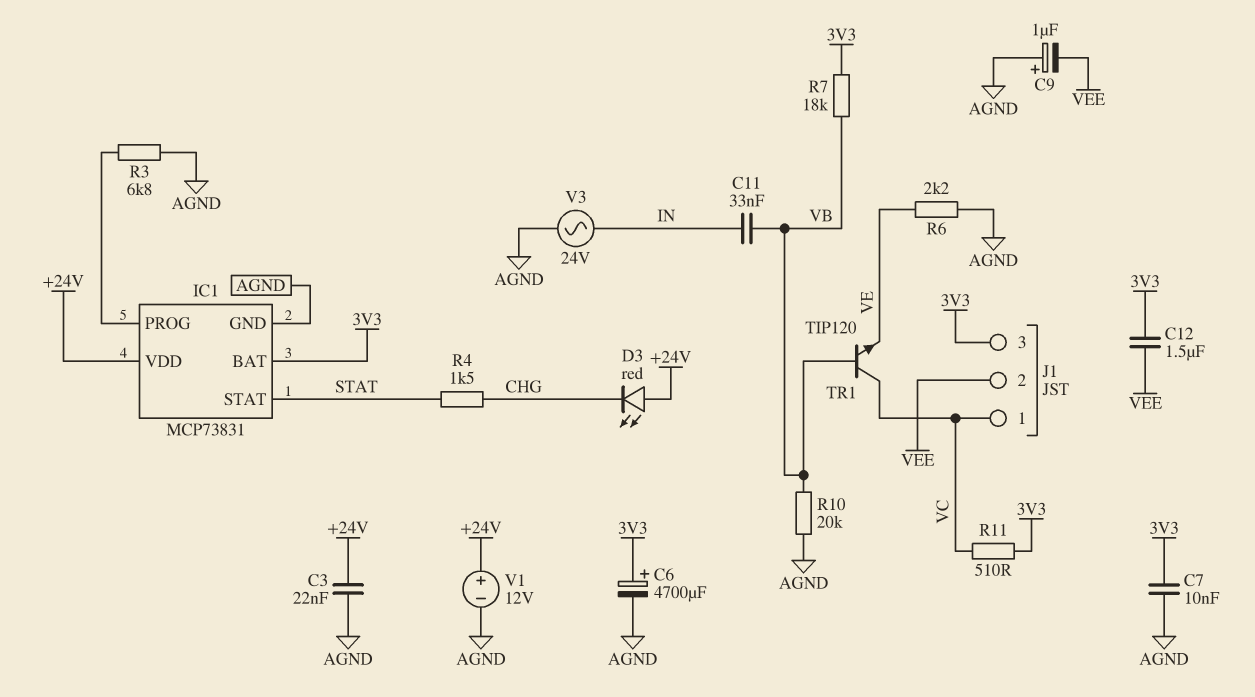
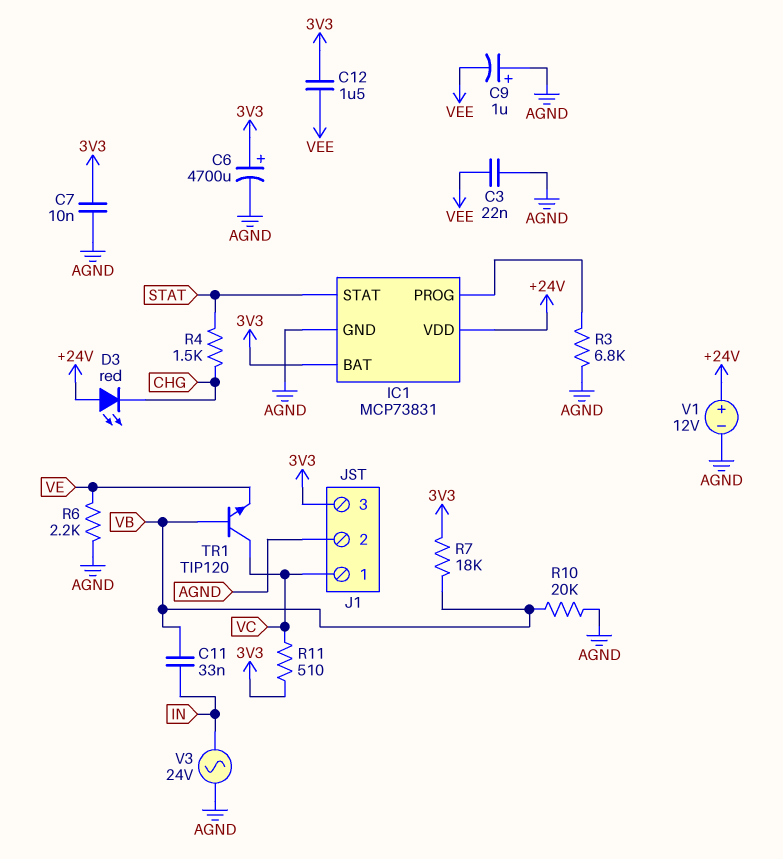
C3: 22nF (+24V, AGND) -> 22nF (AGND, VEE)
J1 pin 2: VEE -> AGND

